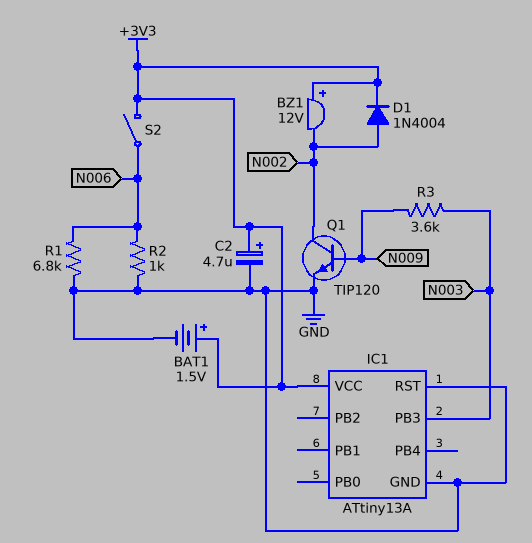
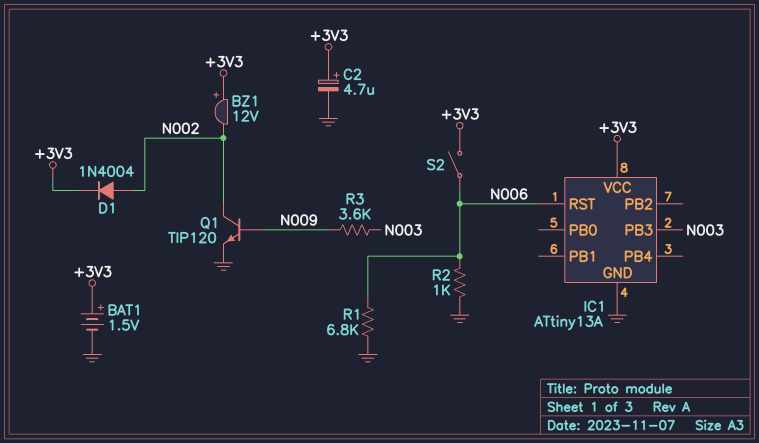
IC1 pin RST: GND -> N006

